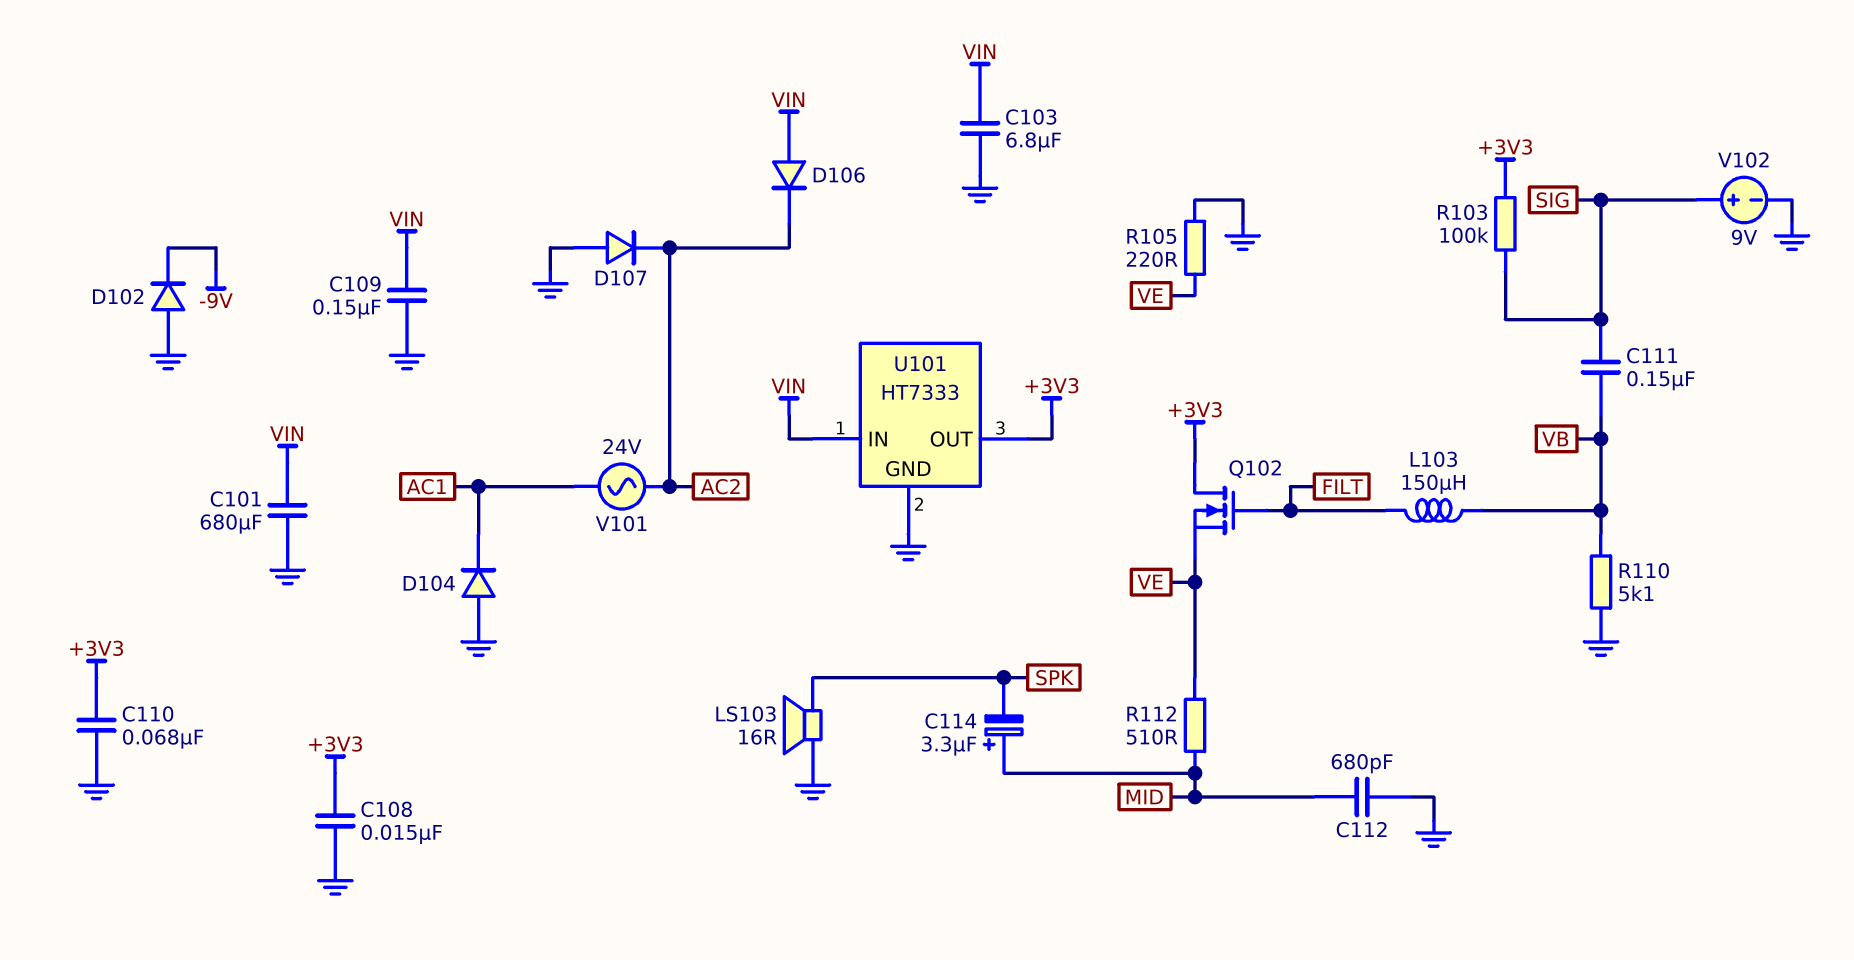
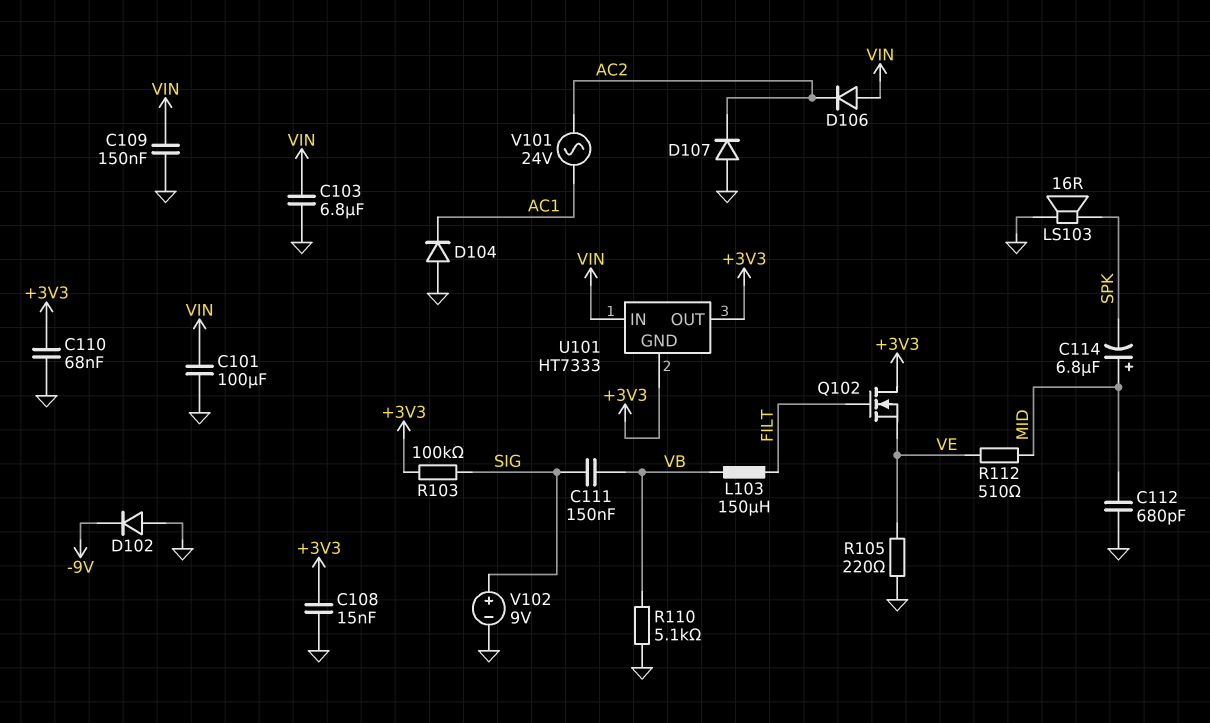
C101: 680uF (GND, VIN) -> 100uF (GND, VIN)
C114: 3.3uF (plus MID, minus SPK) -> 6.8uF (plus MID, minus SPK)
U101 pin GND: GND -> +3V3

